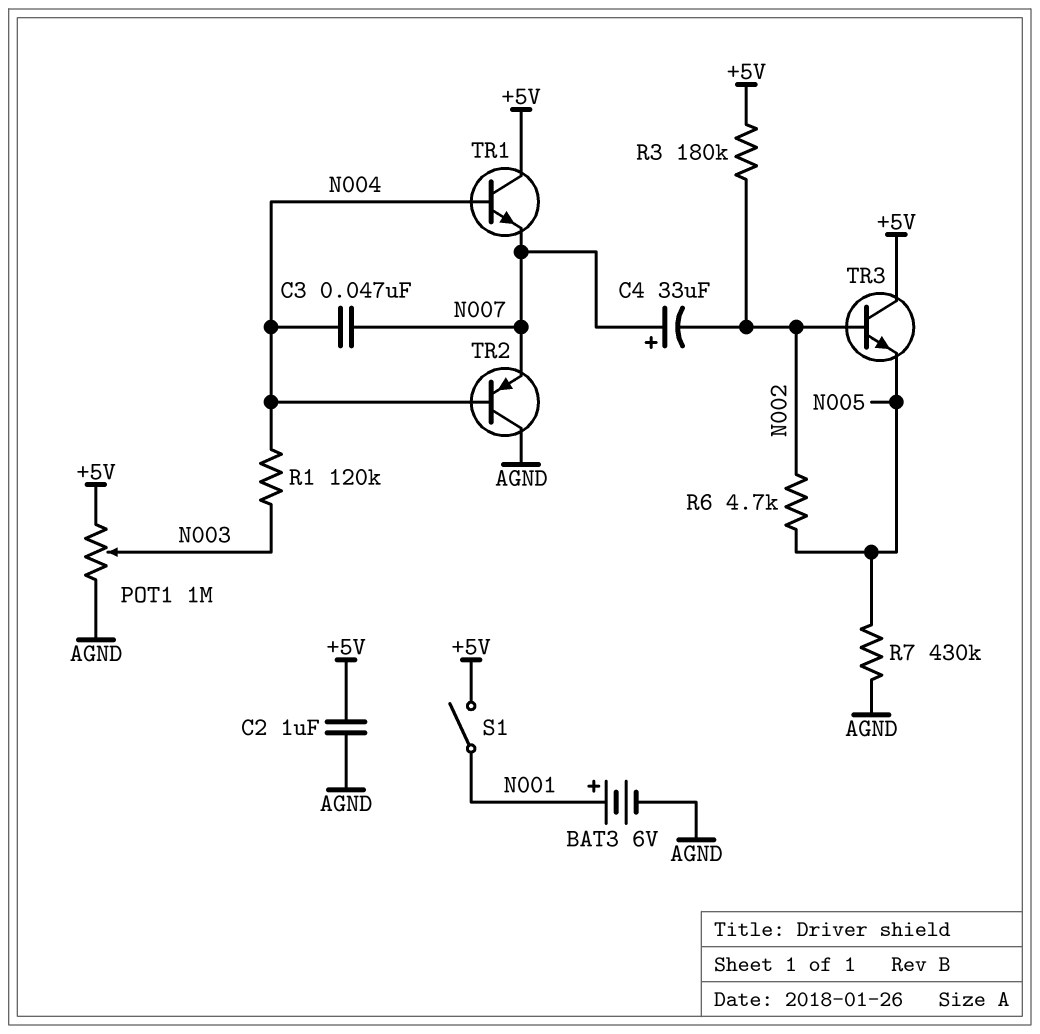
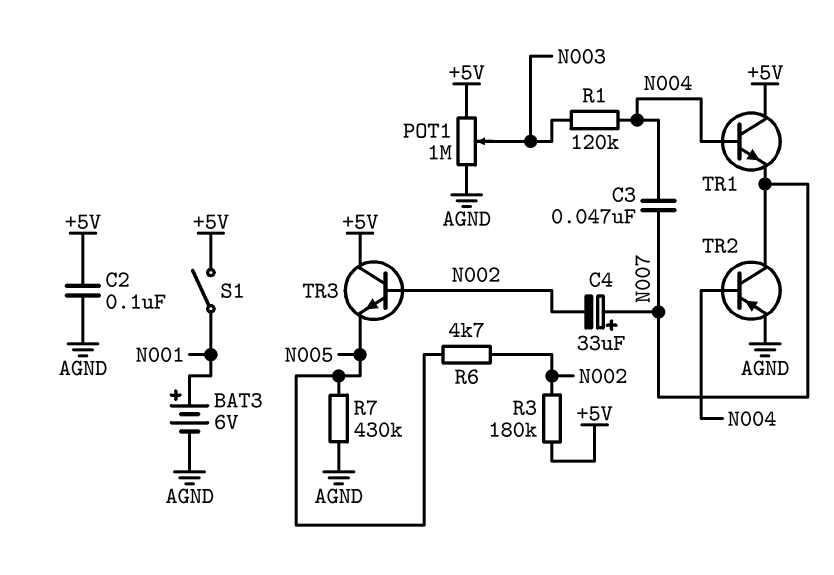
C2: 1uF (+5V, AGND) -> 100nF (+5V, AGND)
TR2: PNP (B N004, C AGND, E N007) -> PNP (B N004, C N007, E AGND)

